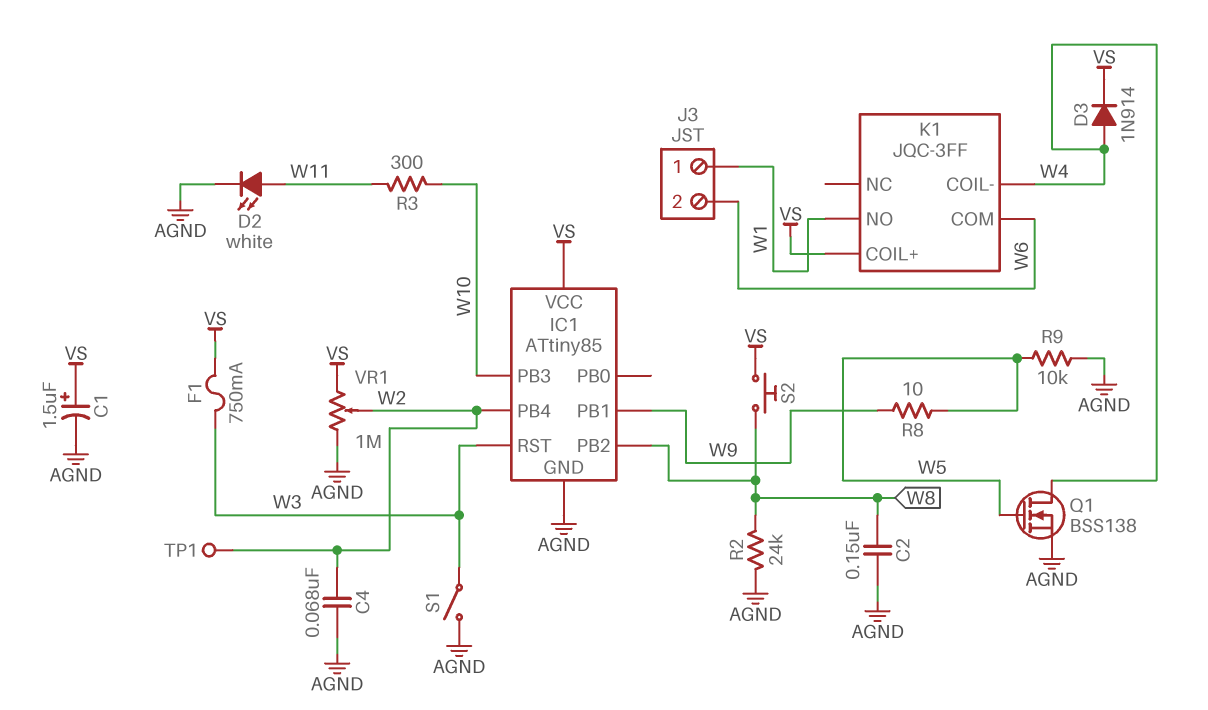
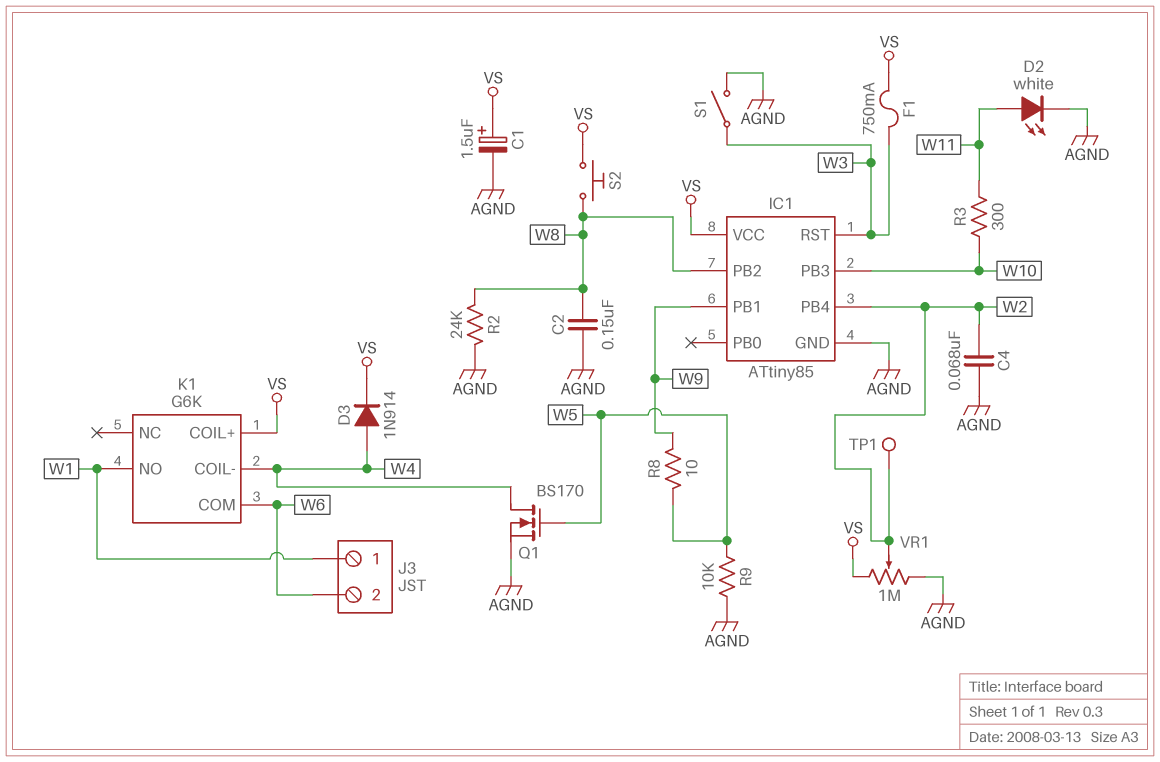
K1: JQC-3FF -> G6K
Q1: NMOS BSS138 (G W5, D W4, S AGND) -> NMOS BS170 (G W5, D W4, S AGND)

